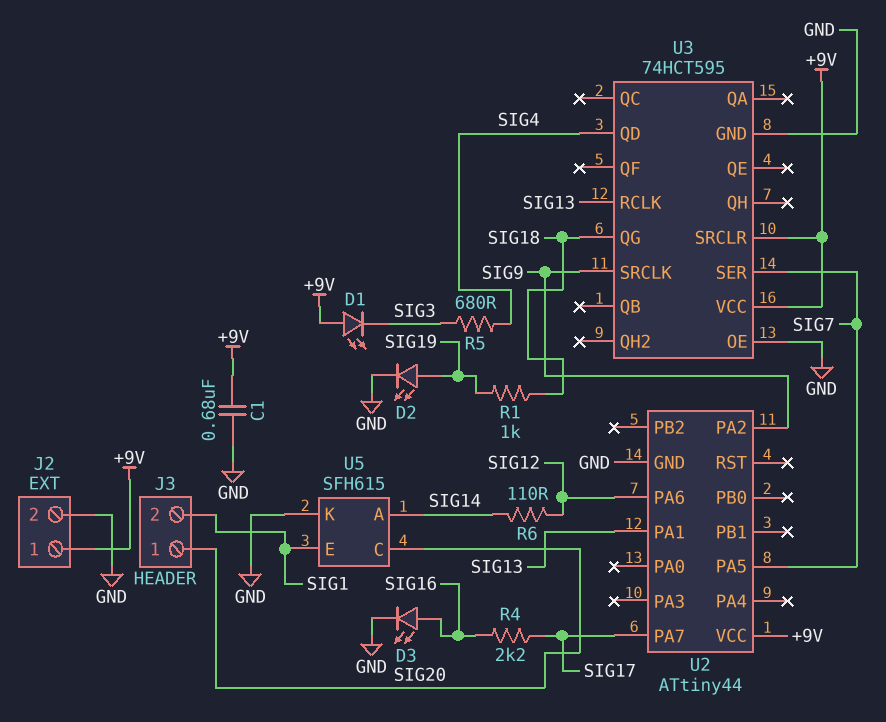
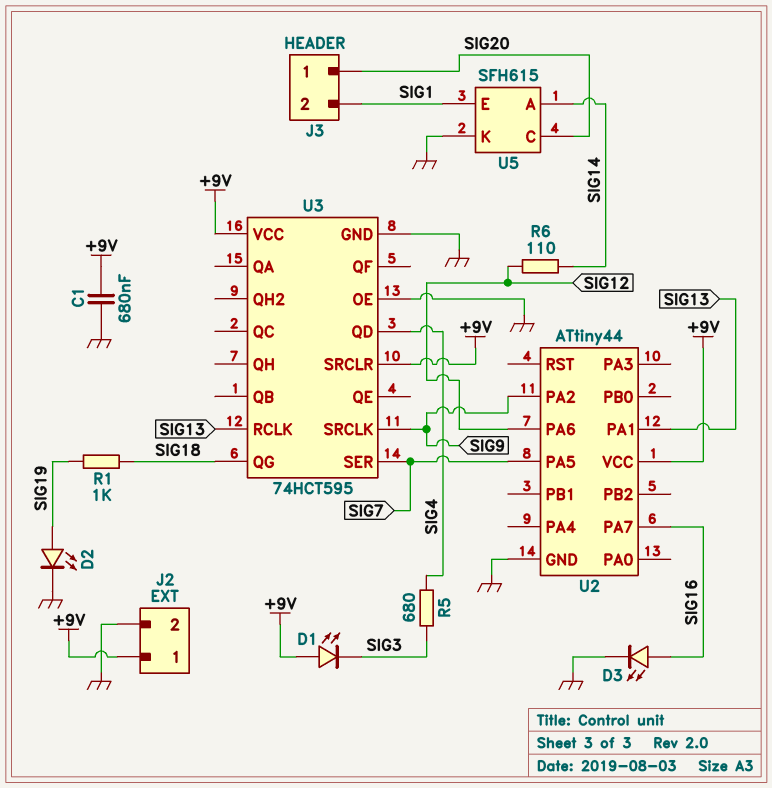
R4: 2.2k (SIG16, SIG17) -> none
U2 pin PA7: SIG17 -> SIG16

